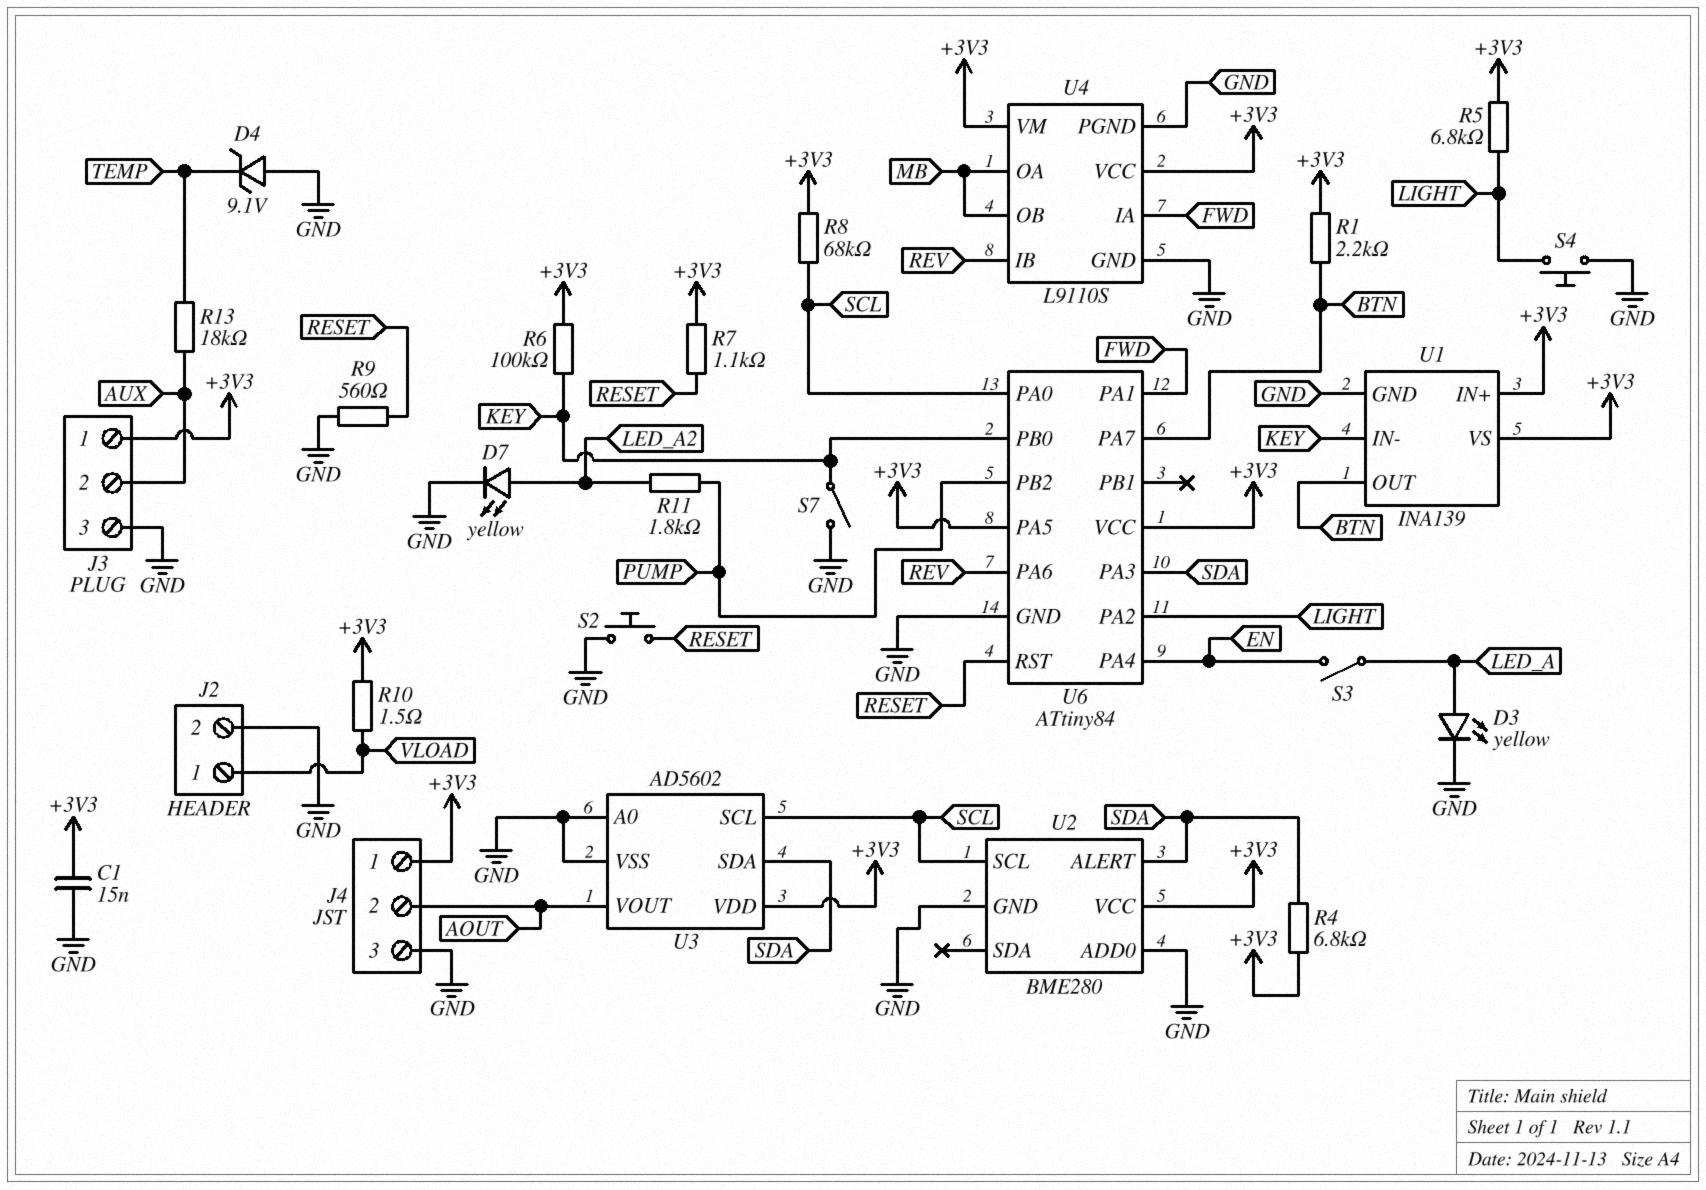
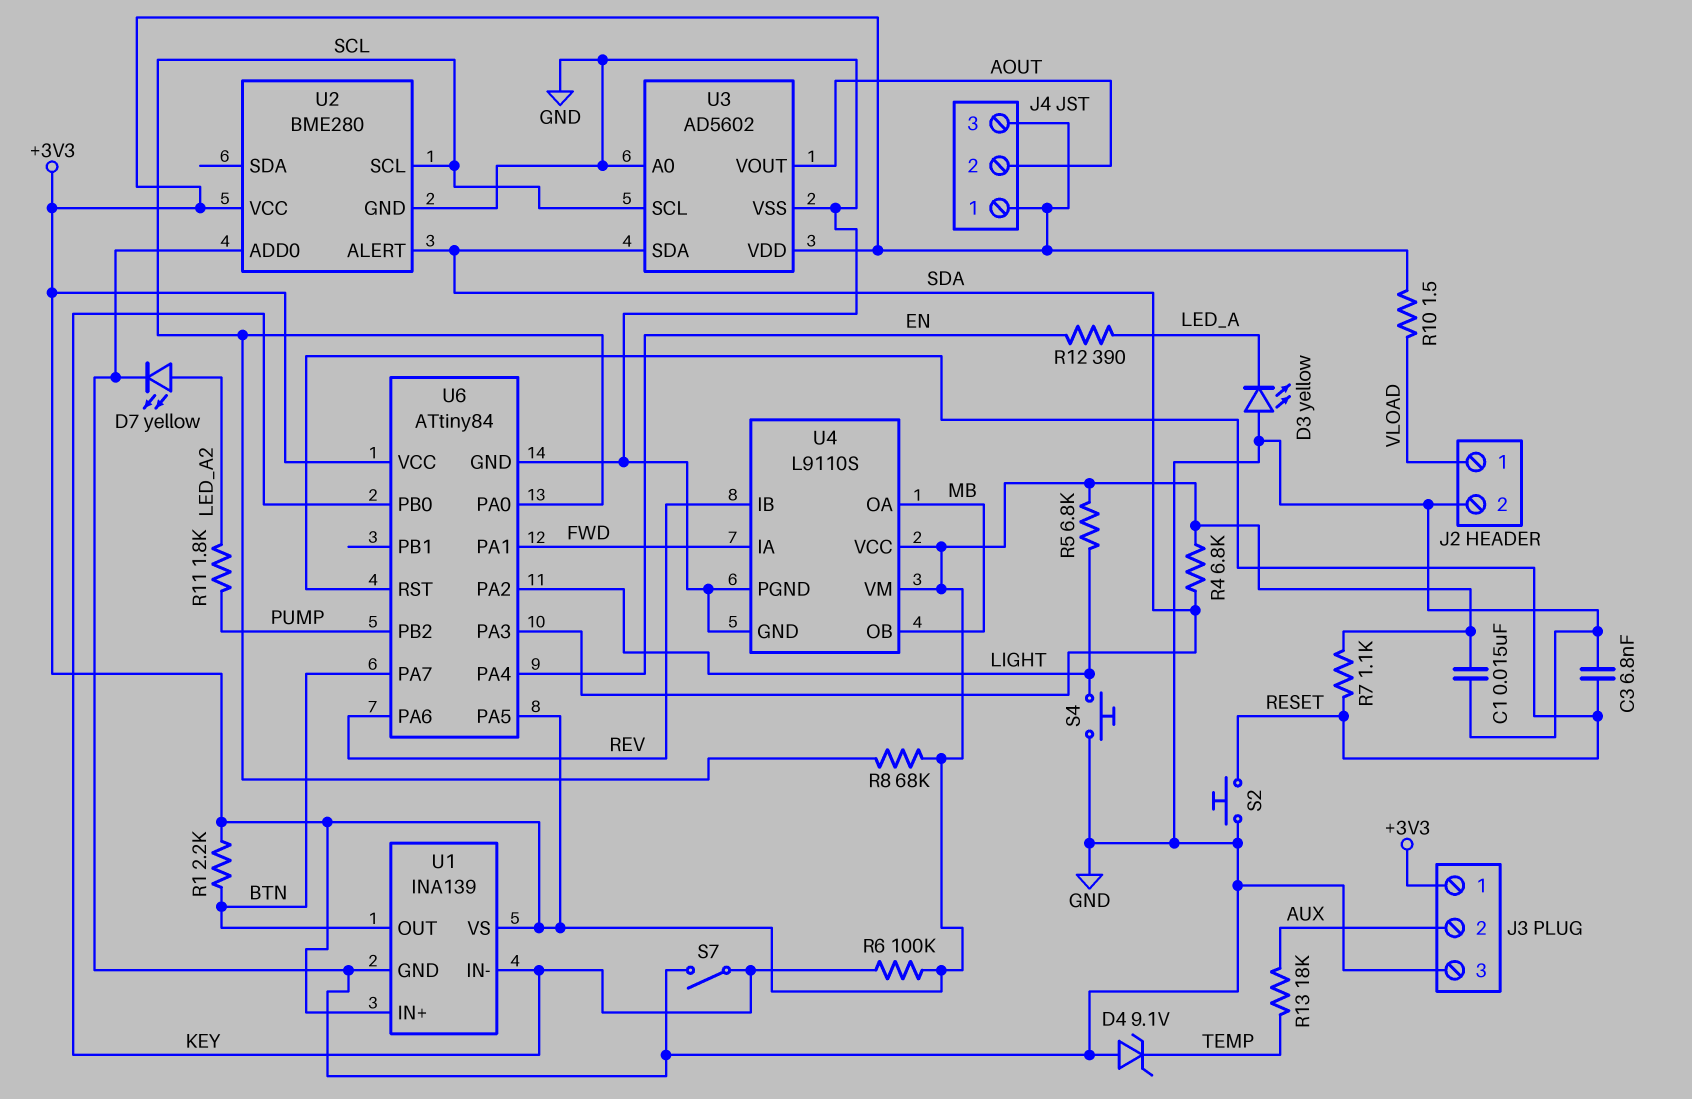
C3: none -> 6.8nF (GND, RESET)
D3: LED yellow (A LED_A, K GND) -> LED yellow (A GND, K LED_A)
J4 pin 3: GND -> +3V3
R9: 560 (GND, RESET) -> none
R12: none -> 390 (EN, LED_A)
S3: switch (EN, LED_A) -> none

